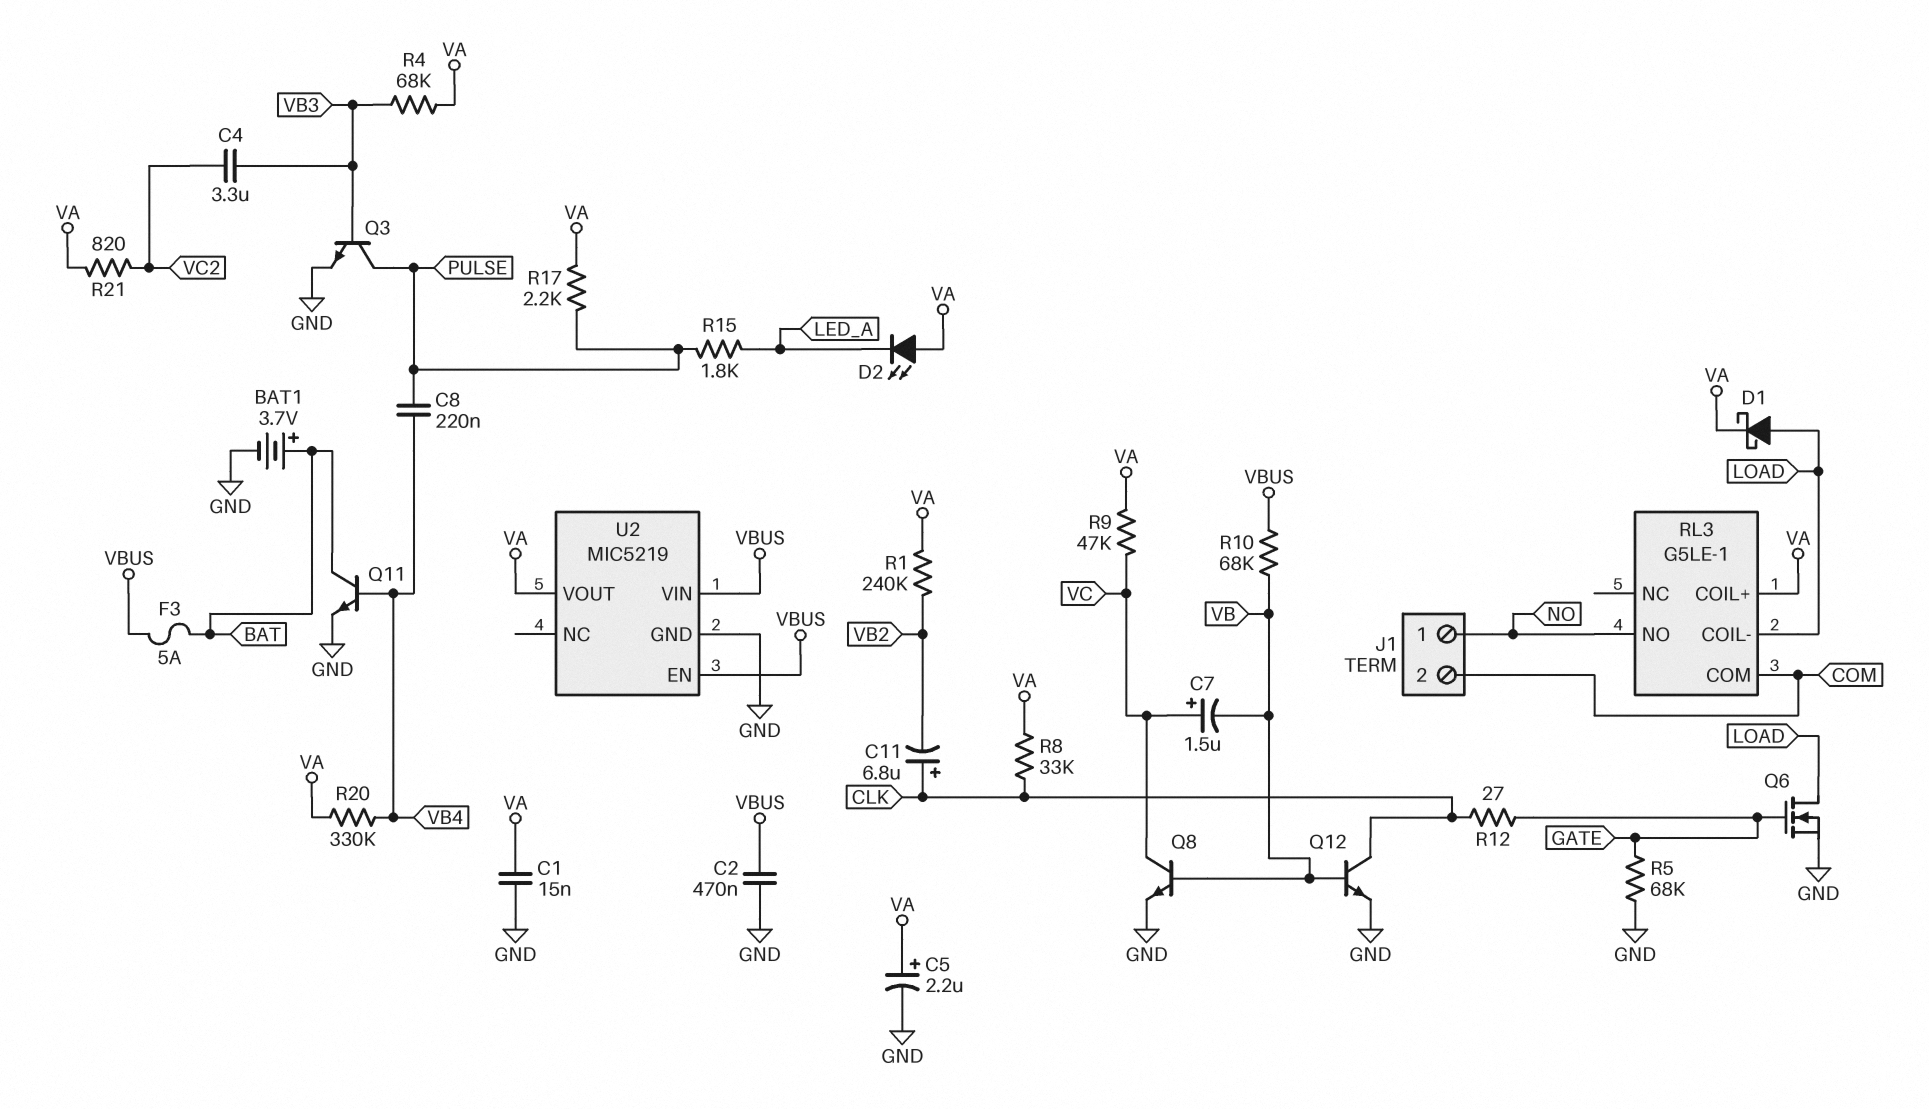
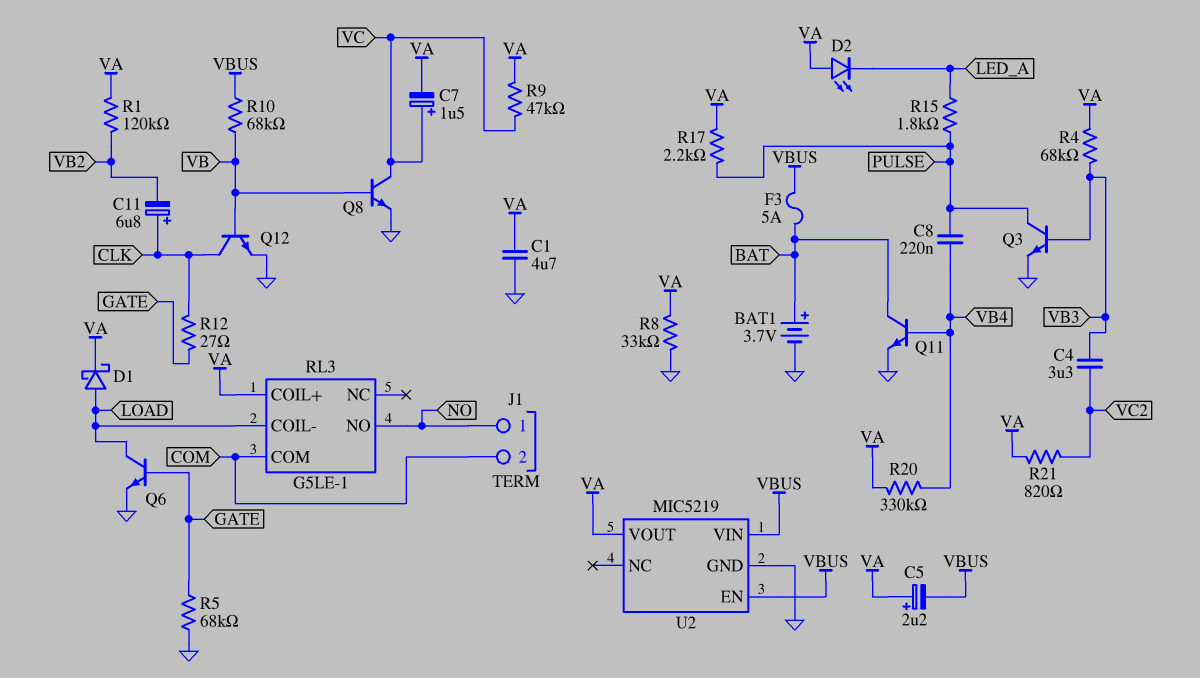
C1: 15nF (GND, VA) -> 4.7uF (GND, VA)
C2: 470nF (GND, VBUS) -> none
C5: 2.2uF (plus VA, minus GND) -> 2.2uF (plus VA, minus VBUS)
C7: 1.5uF (plus VC, minus VB) -> 1.5uF (plus VC, minus VA)
Q6: NMOS (G GATE, D LOAD, S GND) -> NPN (B GATE, C LOAD, E GND)
R1: 240k (VA, VB2) -> 120k (VA, VB2)
R8: 33k (CLK, VA) -> 33k (GND, VA)

